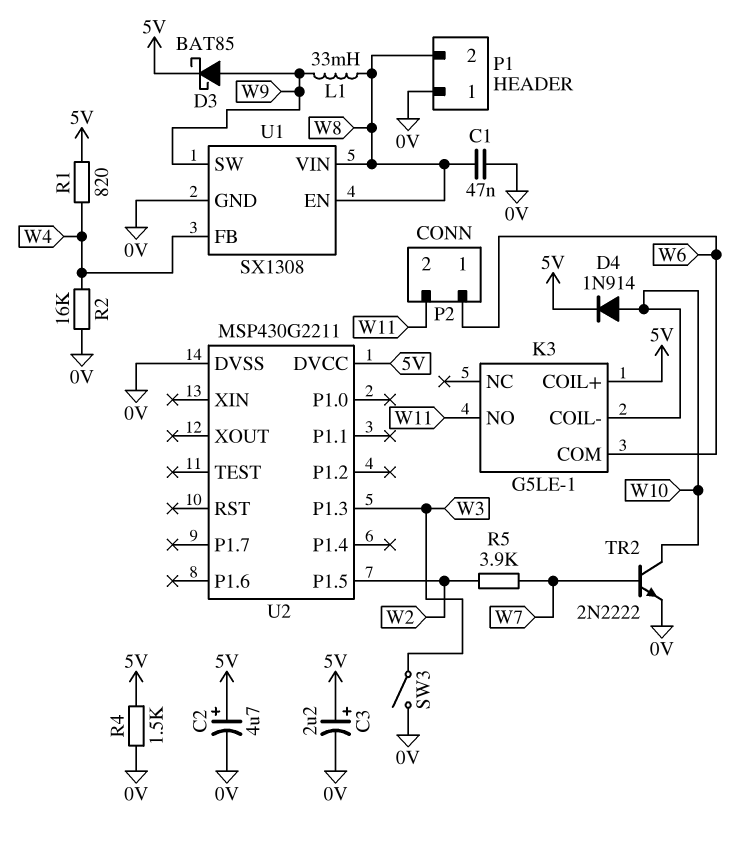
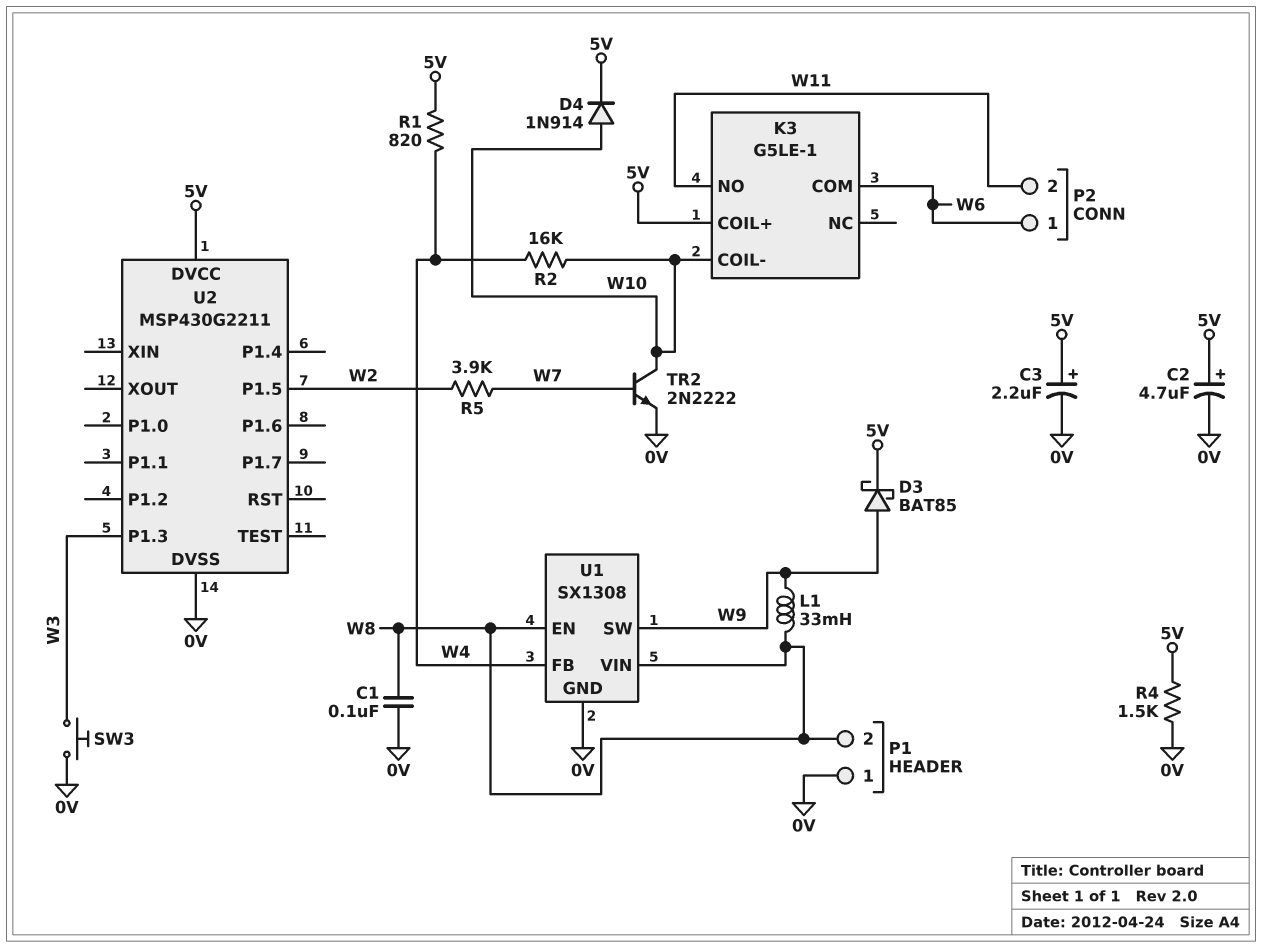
C1: 47nF (0V, W8) -> 100nF (0V, W8)
R2: 16k (0V, W4) -> 16k (W4, W10)
SW3: switch (0V, W3) -> button (0V, W3)

